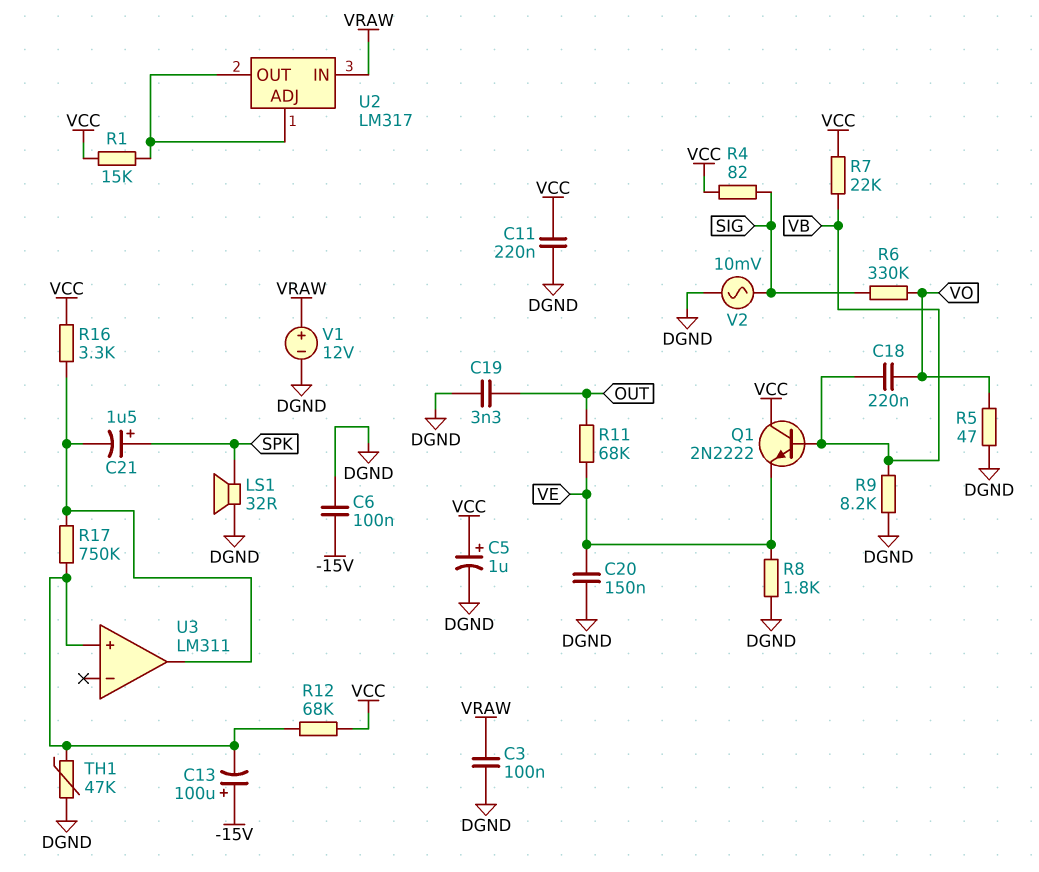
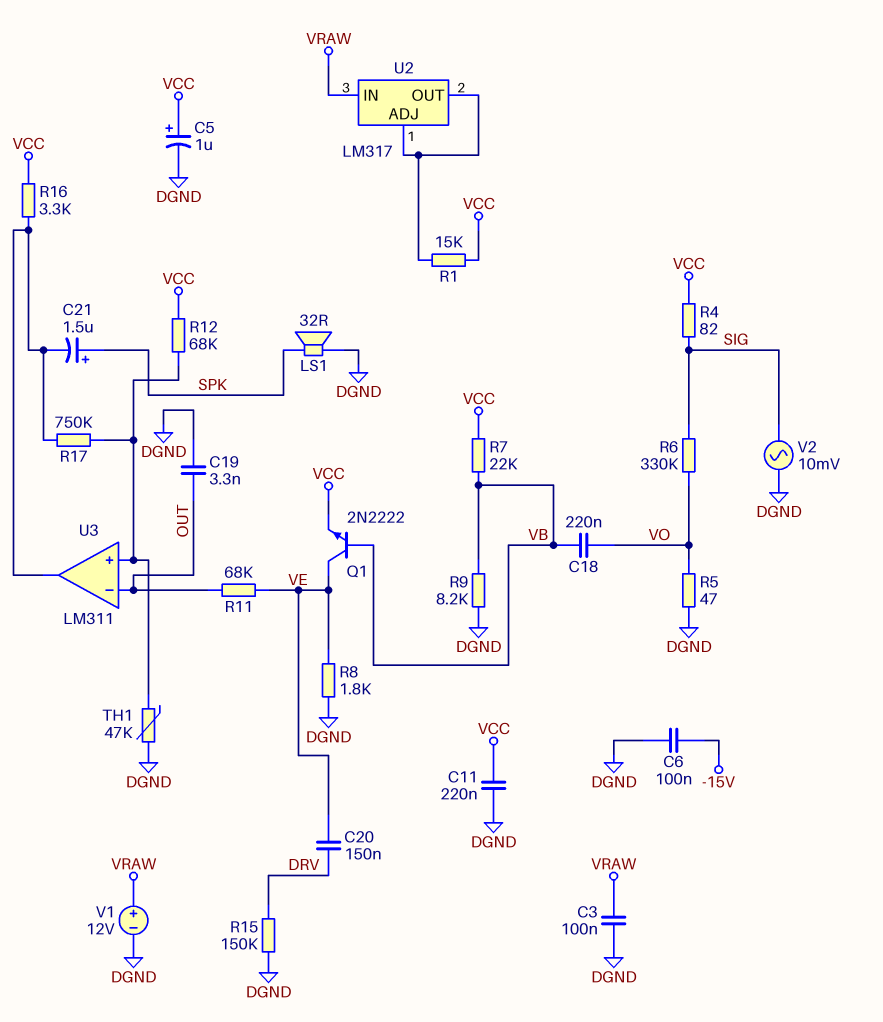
C13: 100uF (plus -15V, minus U3/in+) -> none
C20: 150nF (DGND, VE) -> 150nF (DRV, VE)
Q1: NPN 2N2222 (B VB, C VCC, E VE) -> NPN 2N2222 (B VB, C VE, E VCC)
R15: none -> 150k (DGND, DRV)
U3 pin in-: none -> OUT

